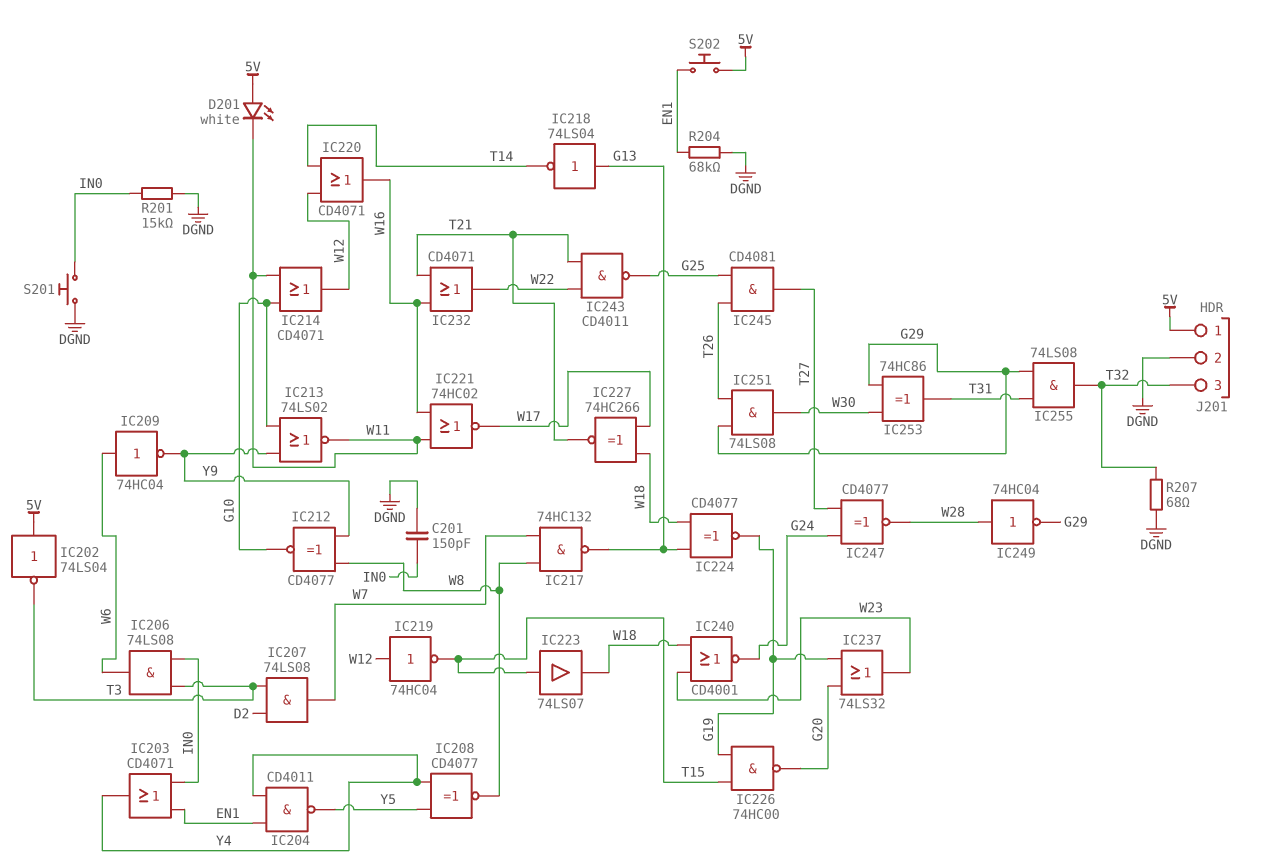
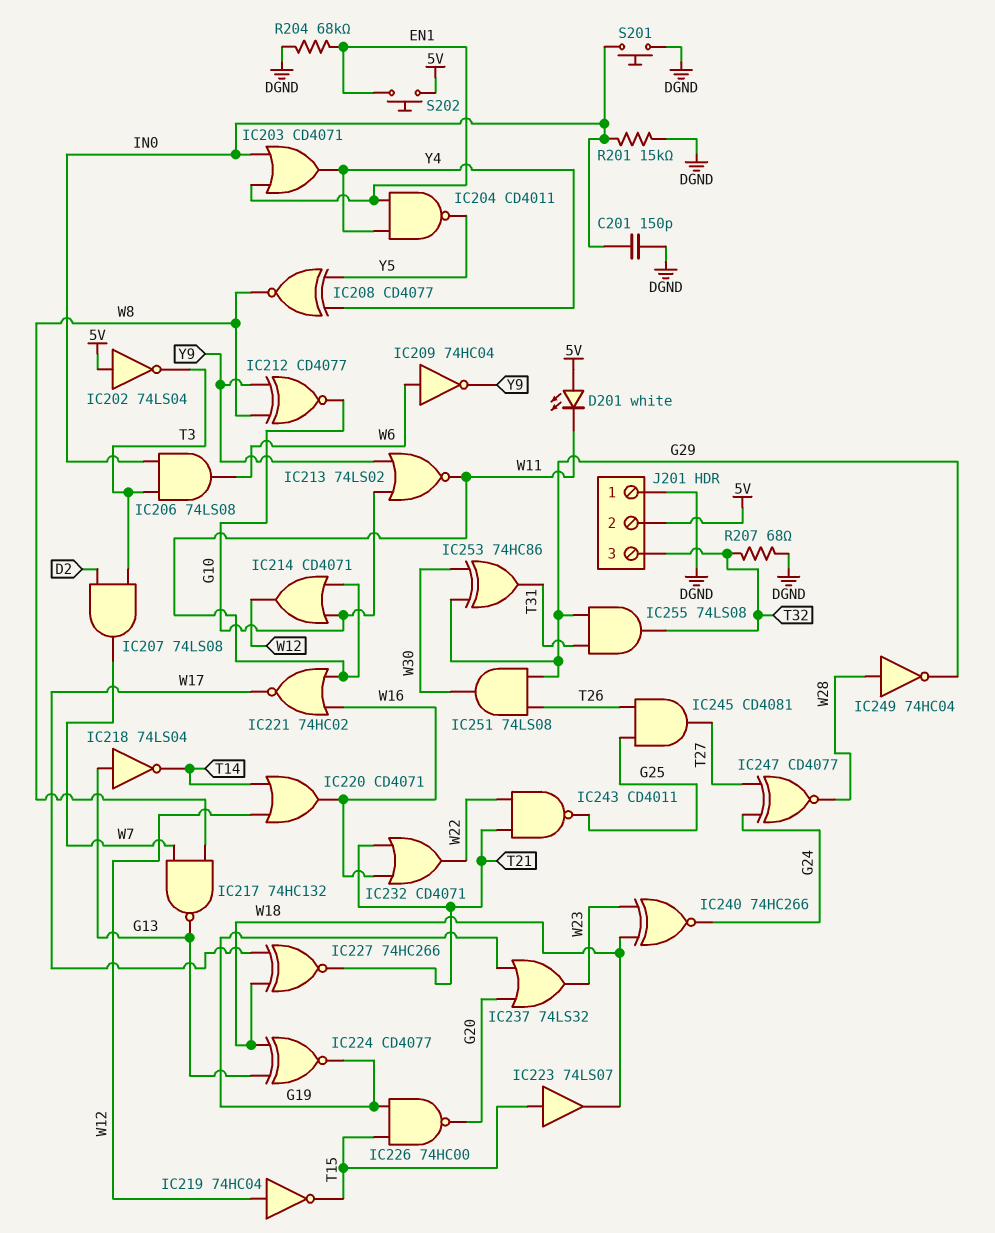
IC240: NOR CD4001 (in W18, in W23, out G24) -> XNOR 74HC266 (in W18, in W23, out G24)
J201 pin 1: 5V -> DGND
J201 pin 2: DGND -> 5V

